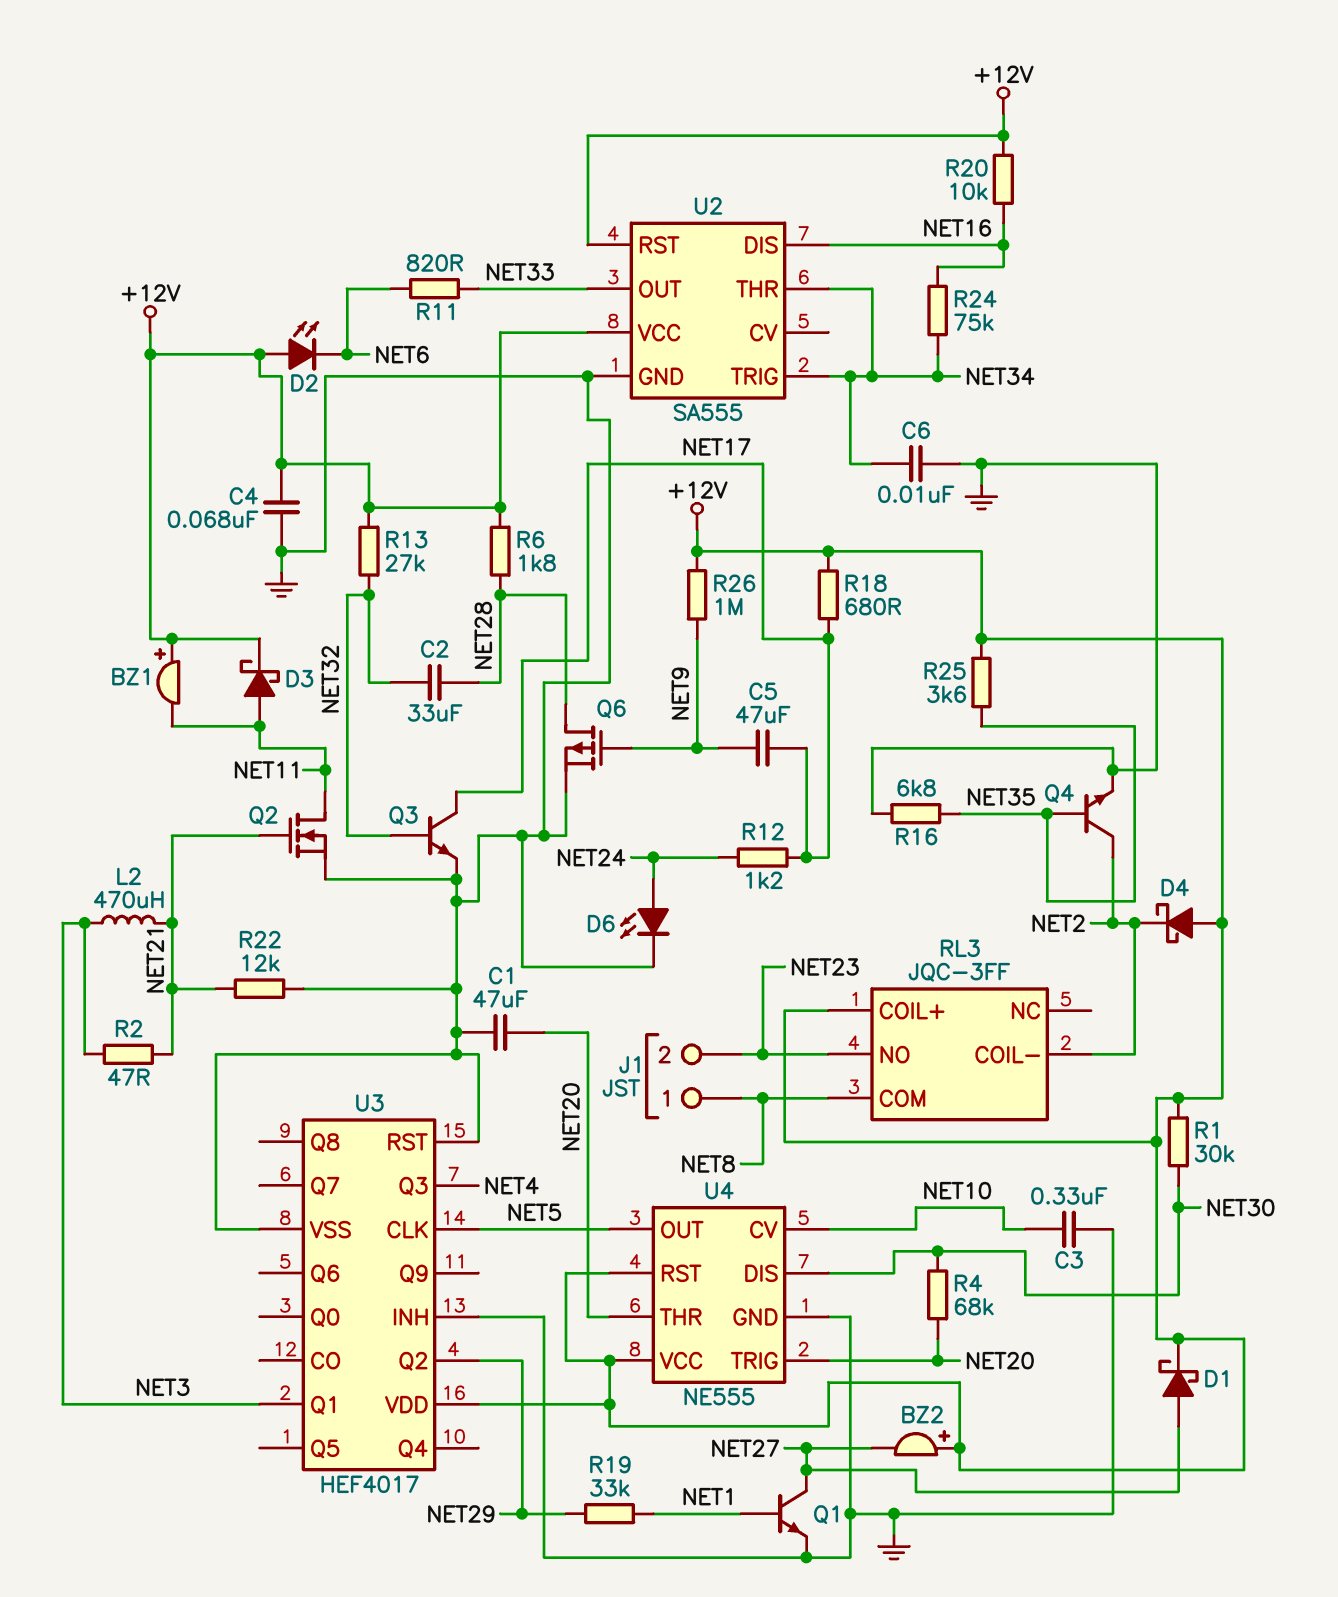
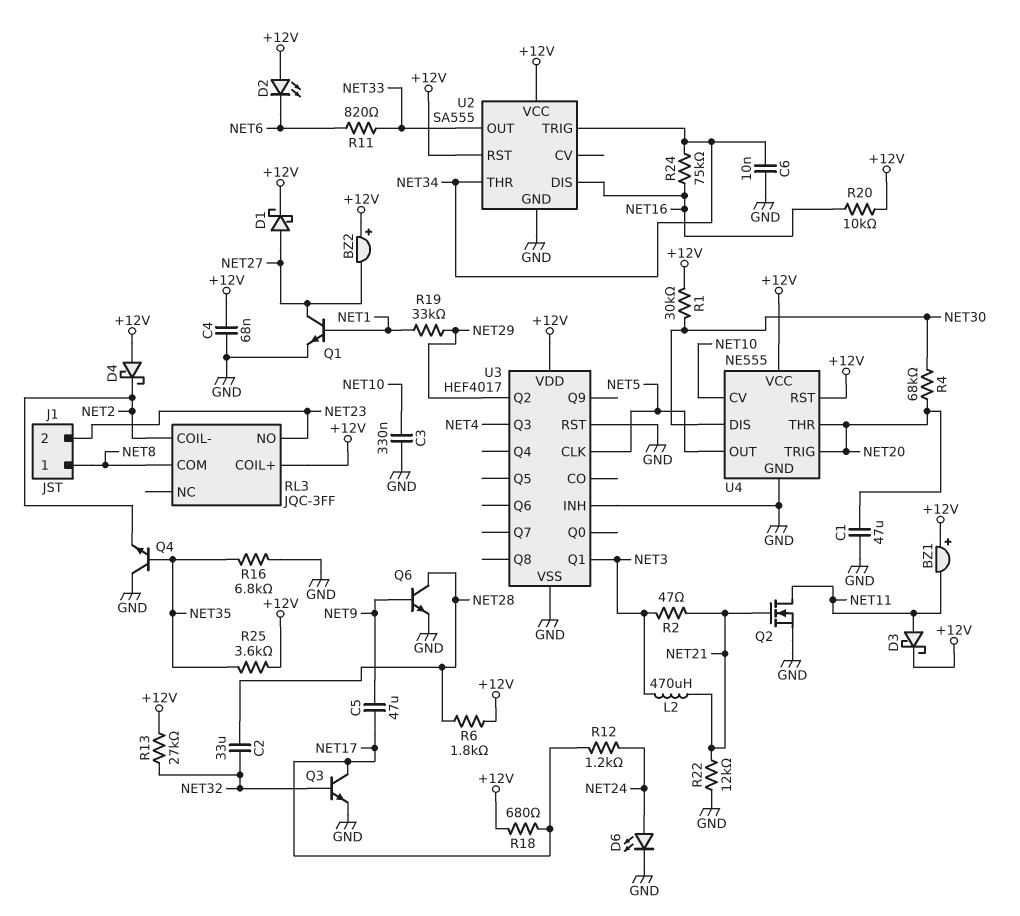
Q4: NPN (B NET35, C NET2, E GND) -> NPN (B NET35, C GND, E NET2)
Q6: PMOS (G NET9, D NET28, S GND) -> NPN (B NET9, C NET28, E GND)
R26: 1M (+12V, NET9) -> none

